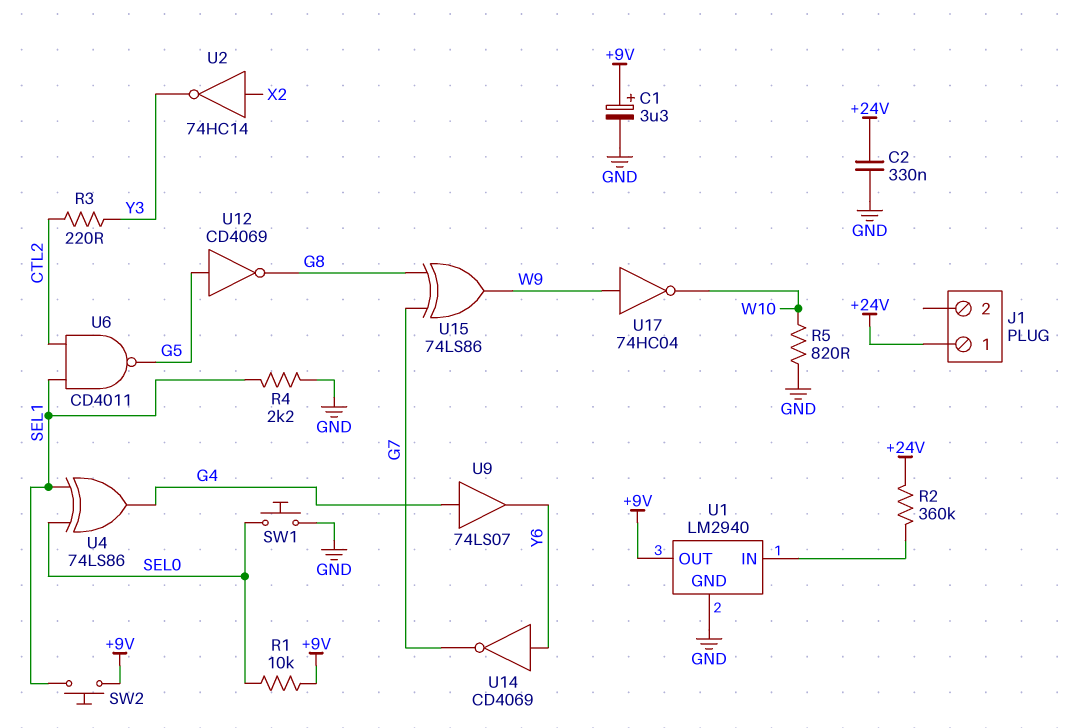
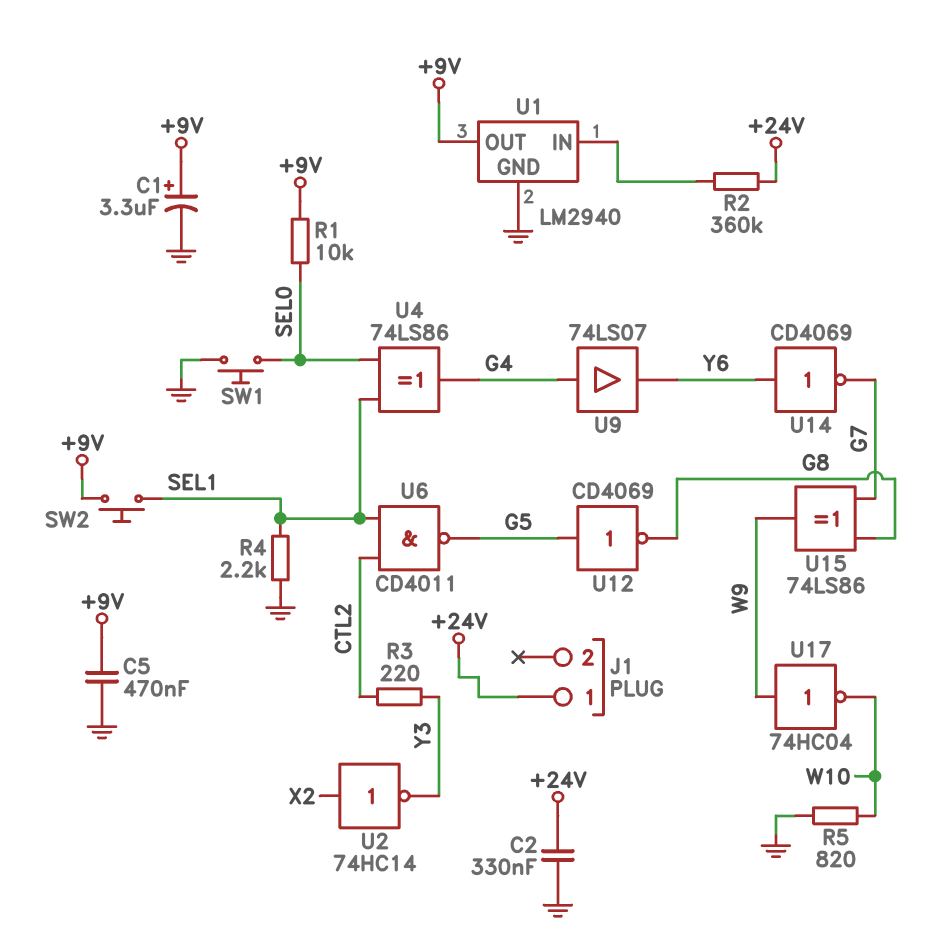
C5: none -> 470nF (+9V, GND)

